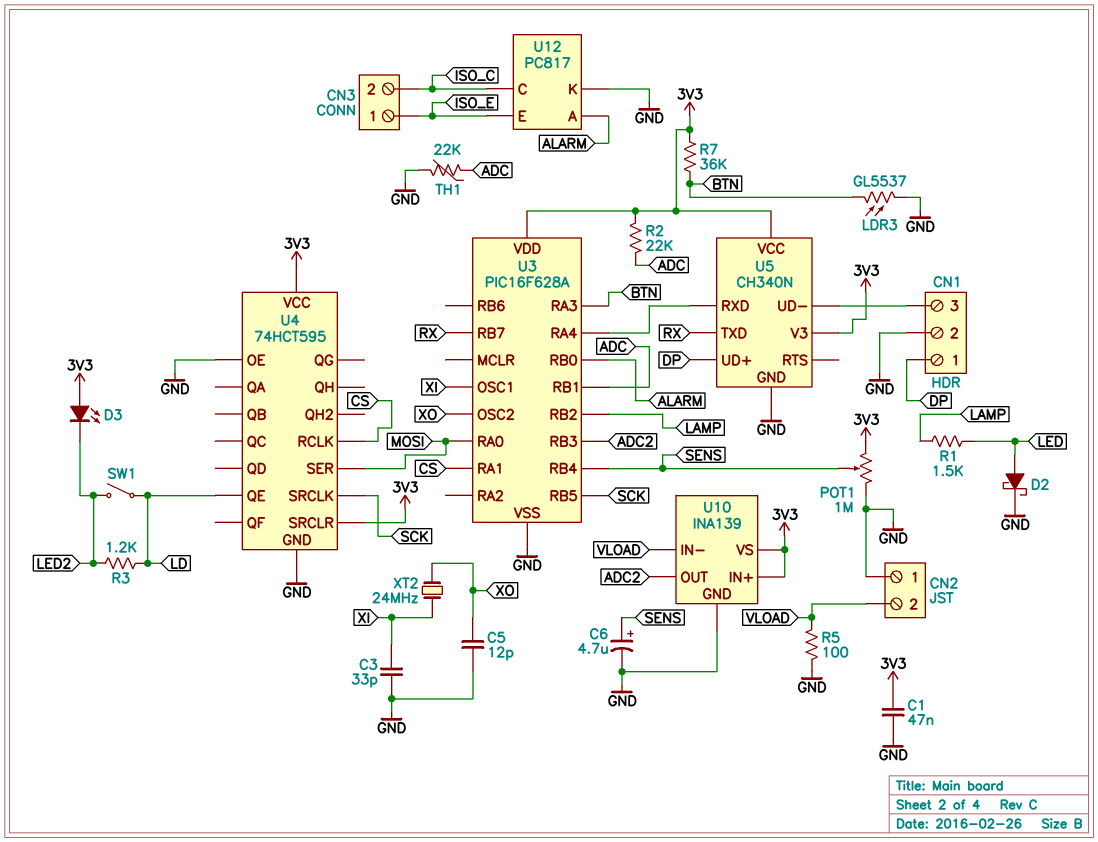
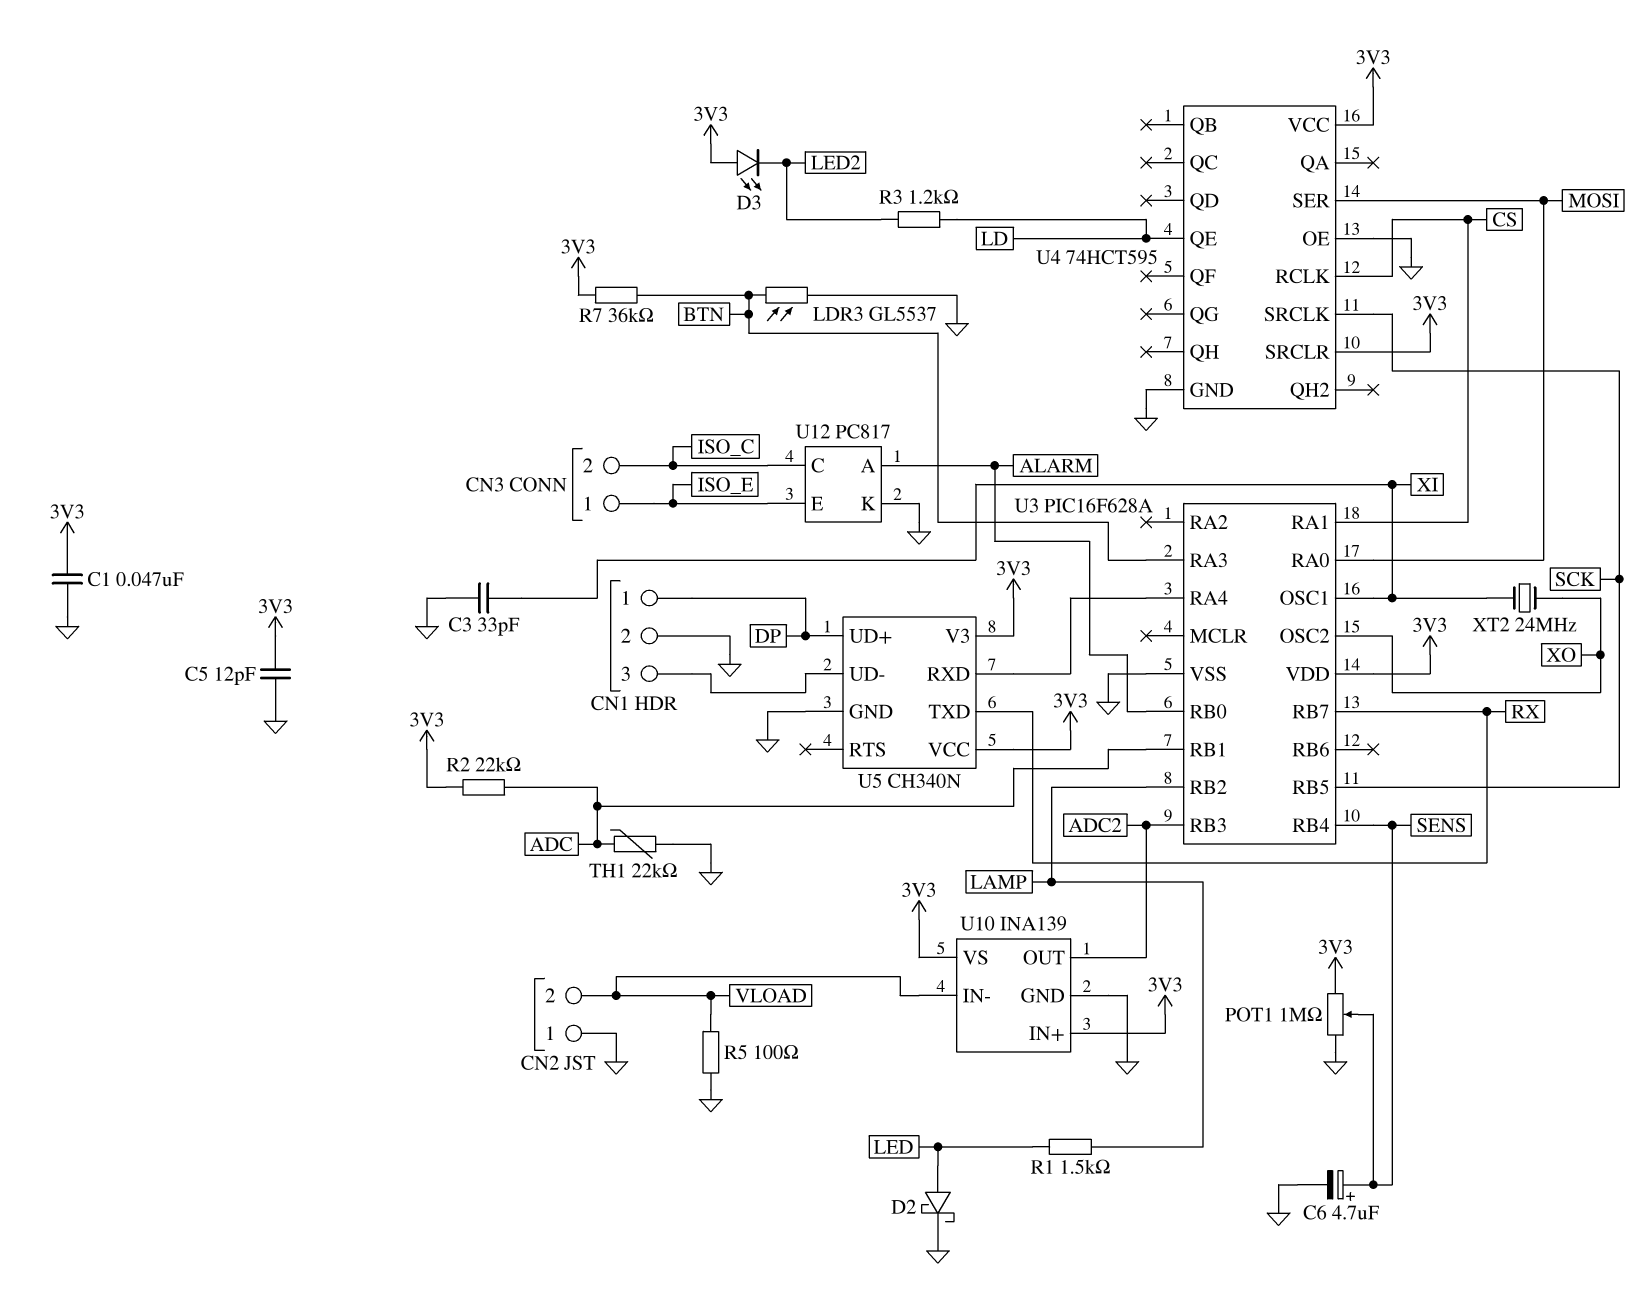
C5: 12pF (GND, XO) -> 12pF (3V3, GND)
SW1: switch (LD, LED2) -> none

